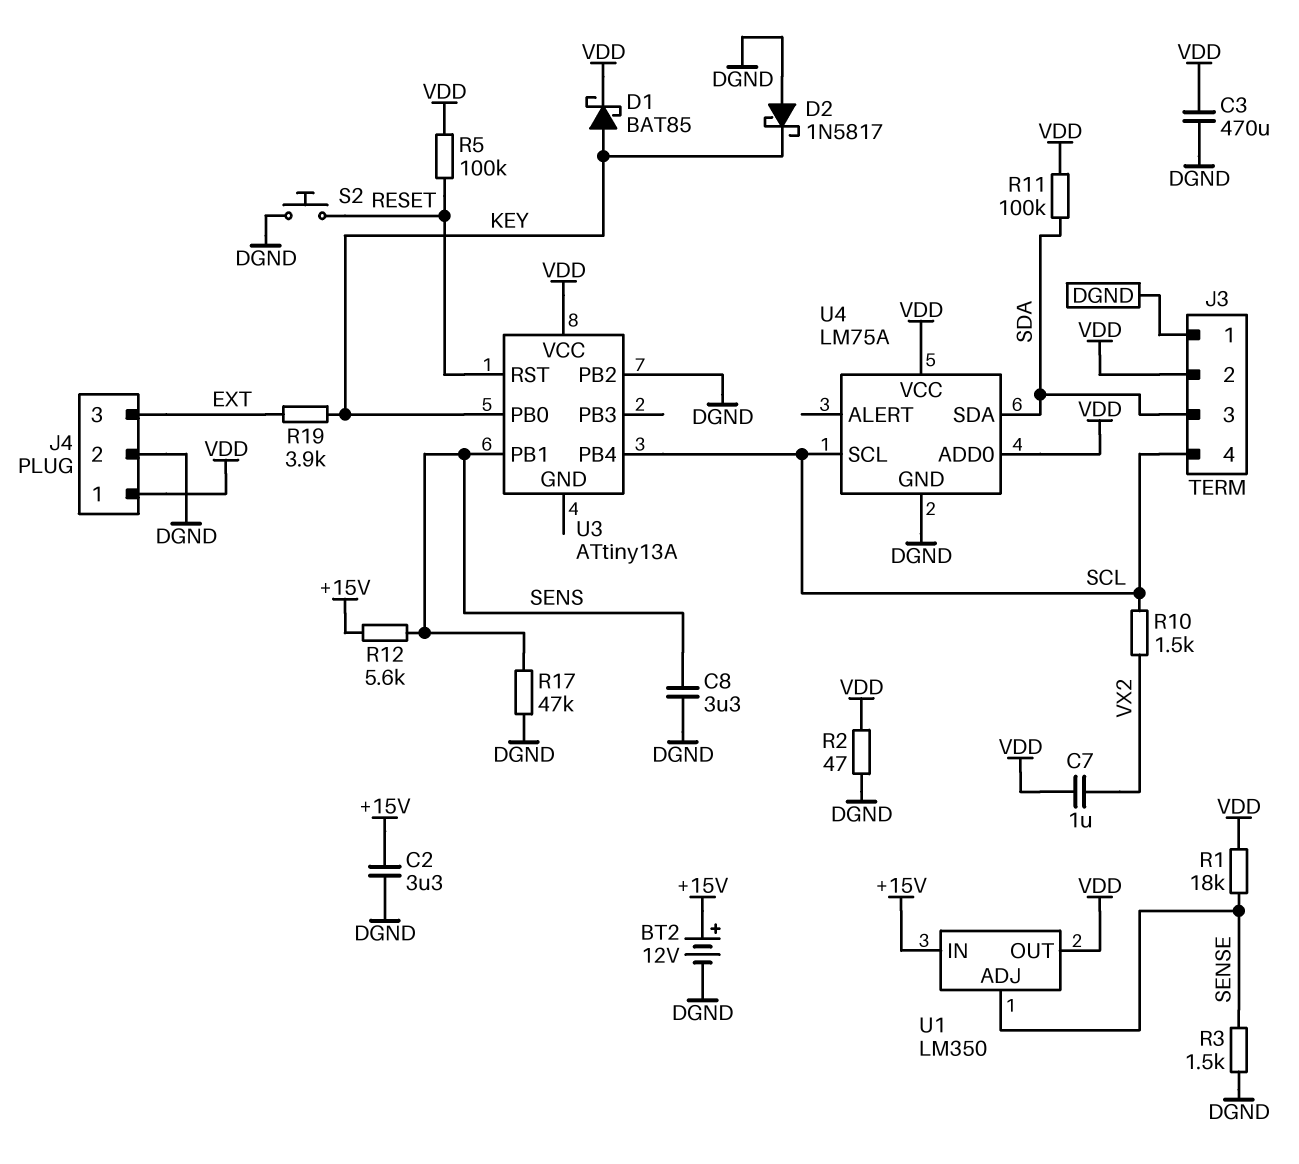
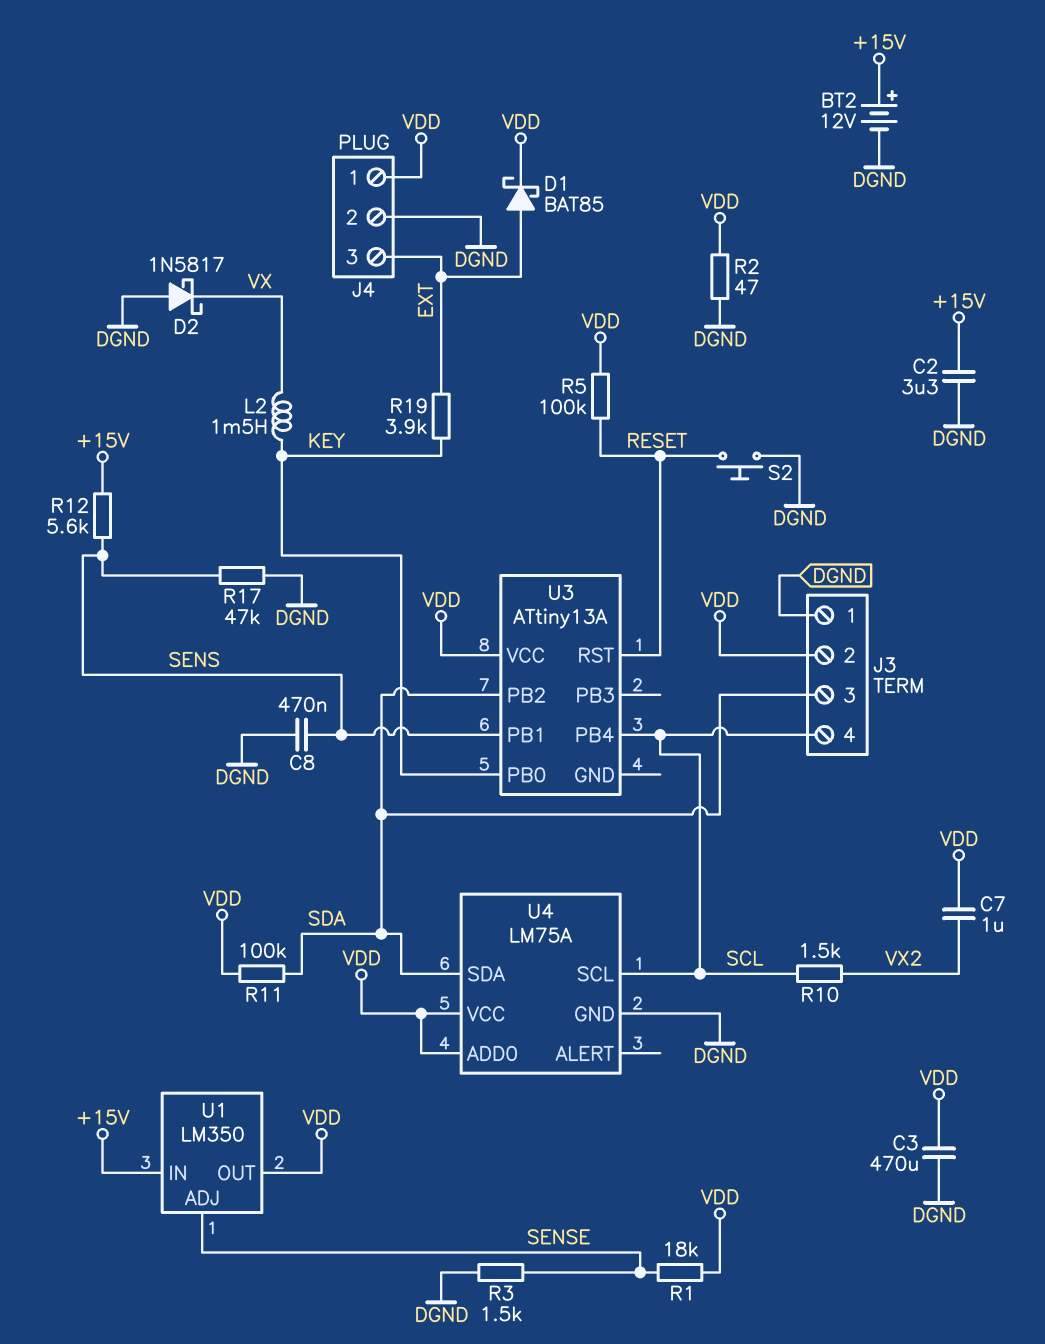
C8: 3.3uF (DGND, SENS) -> 470nF (DGND, SENS)
D1: schottky BAT85 (A KEY, K VDD) -> schottky BAT85 (A EXT, K VDD)
D2: schottky 1N5817 (A DGND, K KEY) -> schottky 1N5817 (A DGND, K VX)
L2: none -> 1.5mH (KEY, VX)
U3 pin PB2: DGND -> SDA

